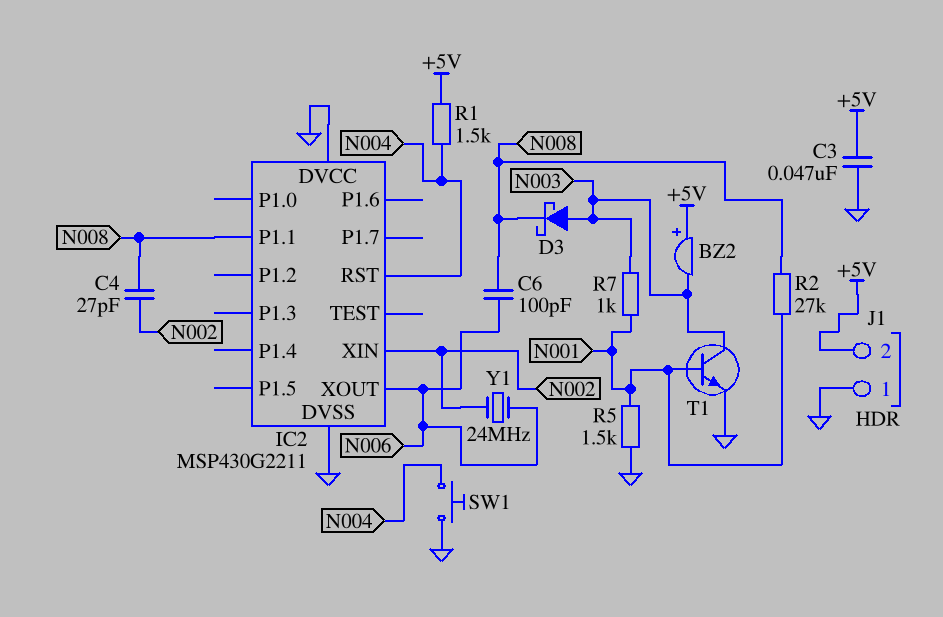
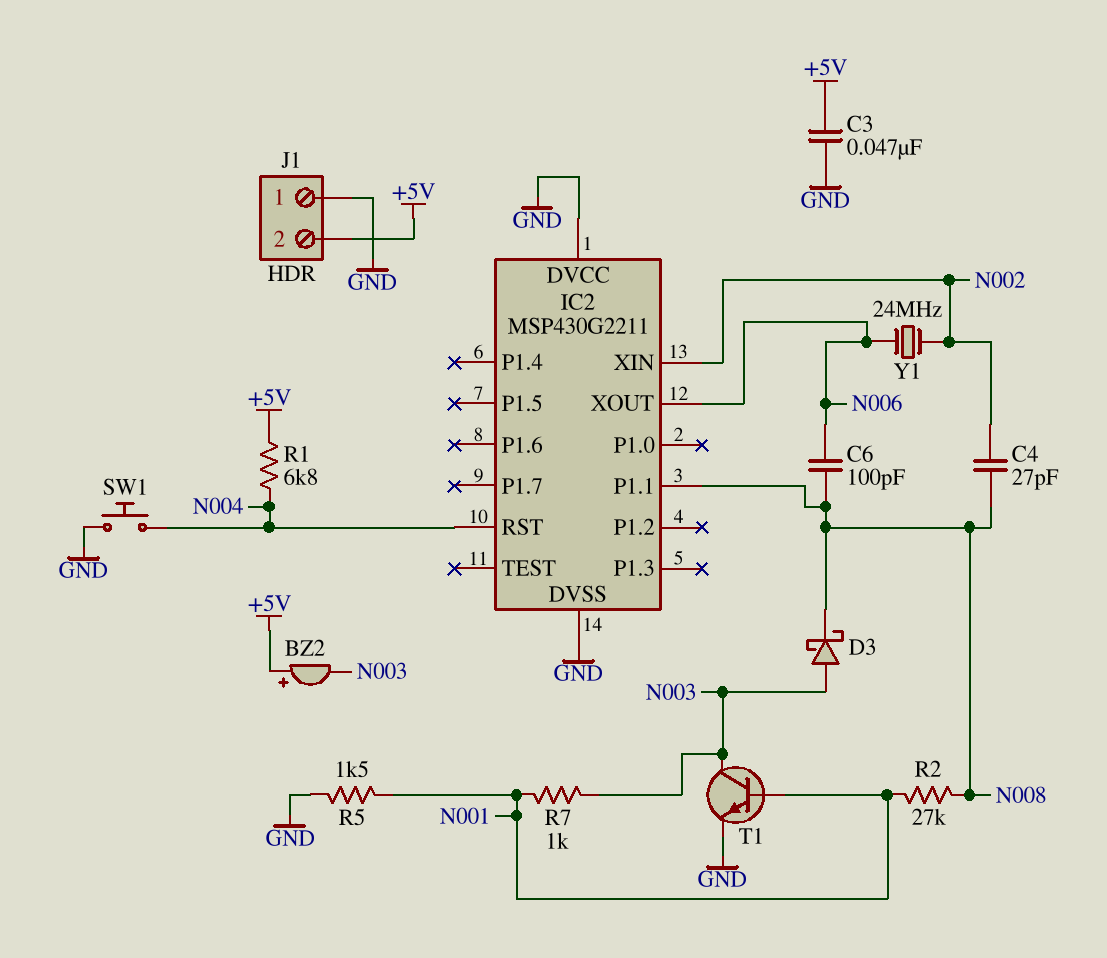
R1: 1.5k (+5V, N004) -> 6.8k (+5V, N004)

